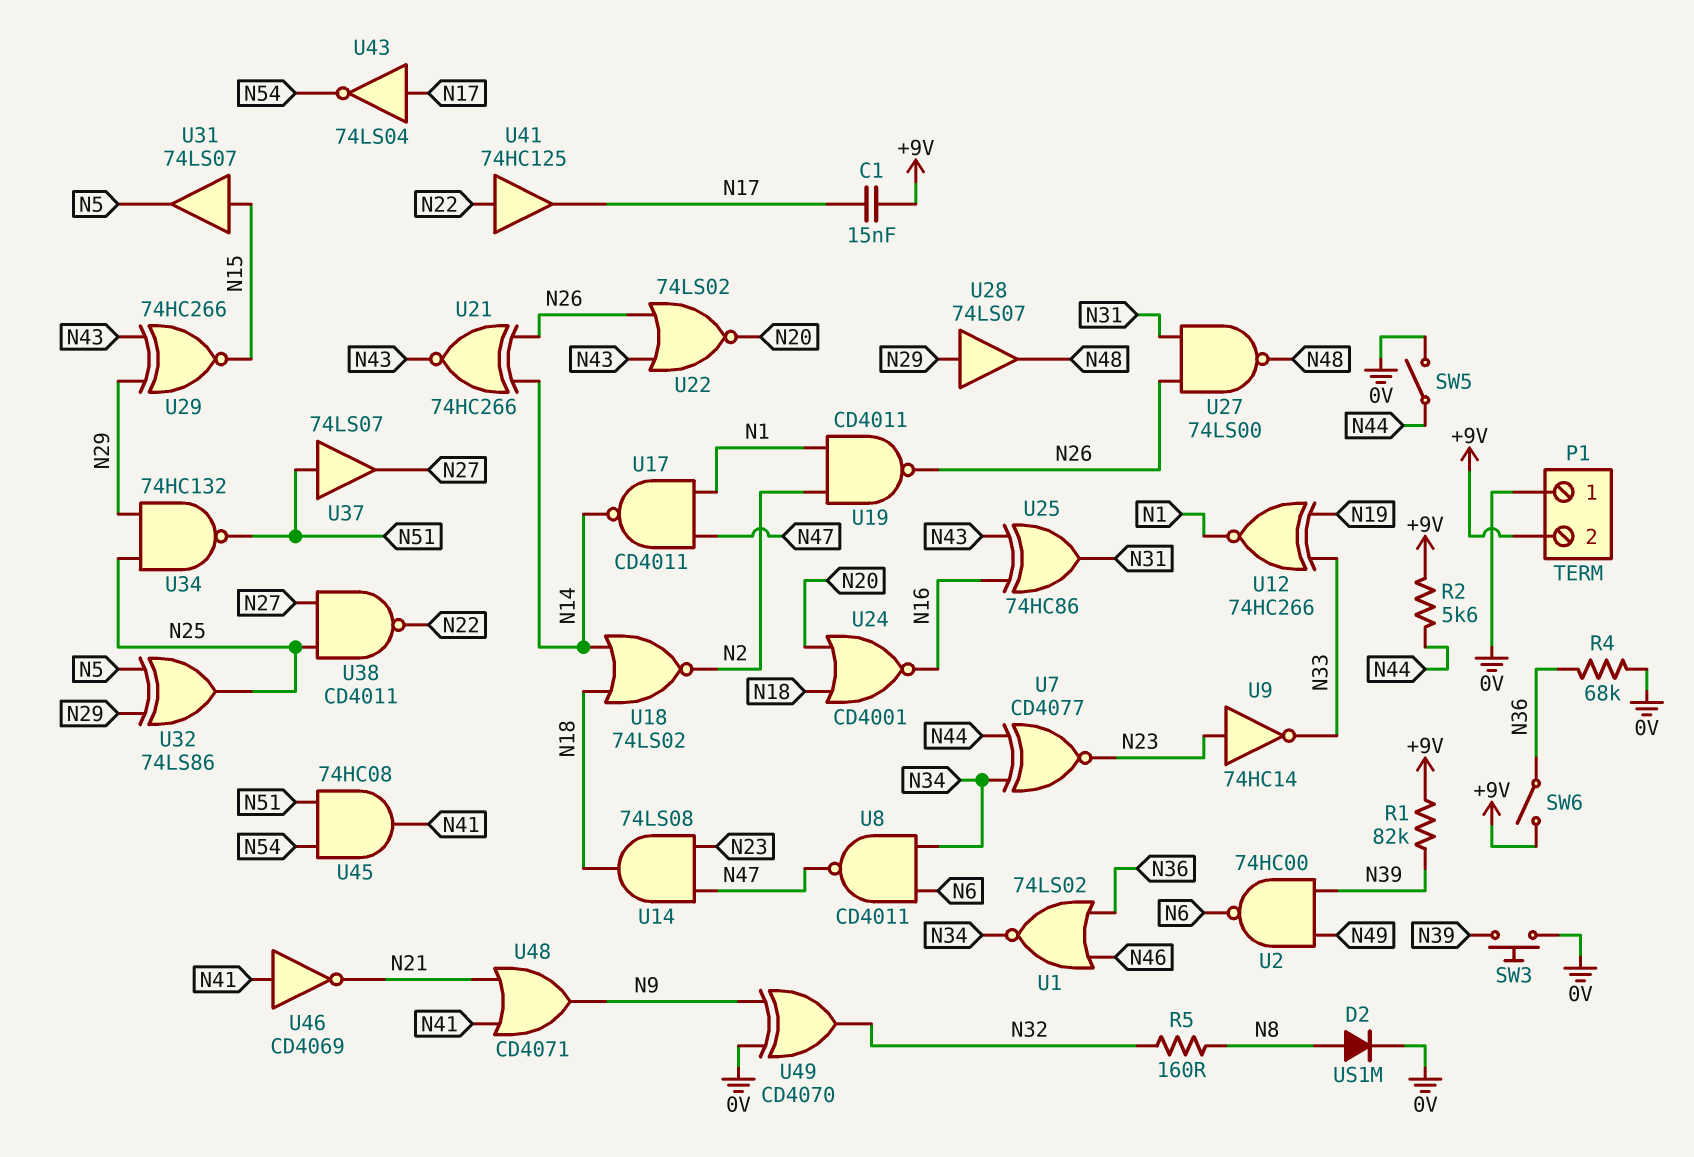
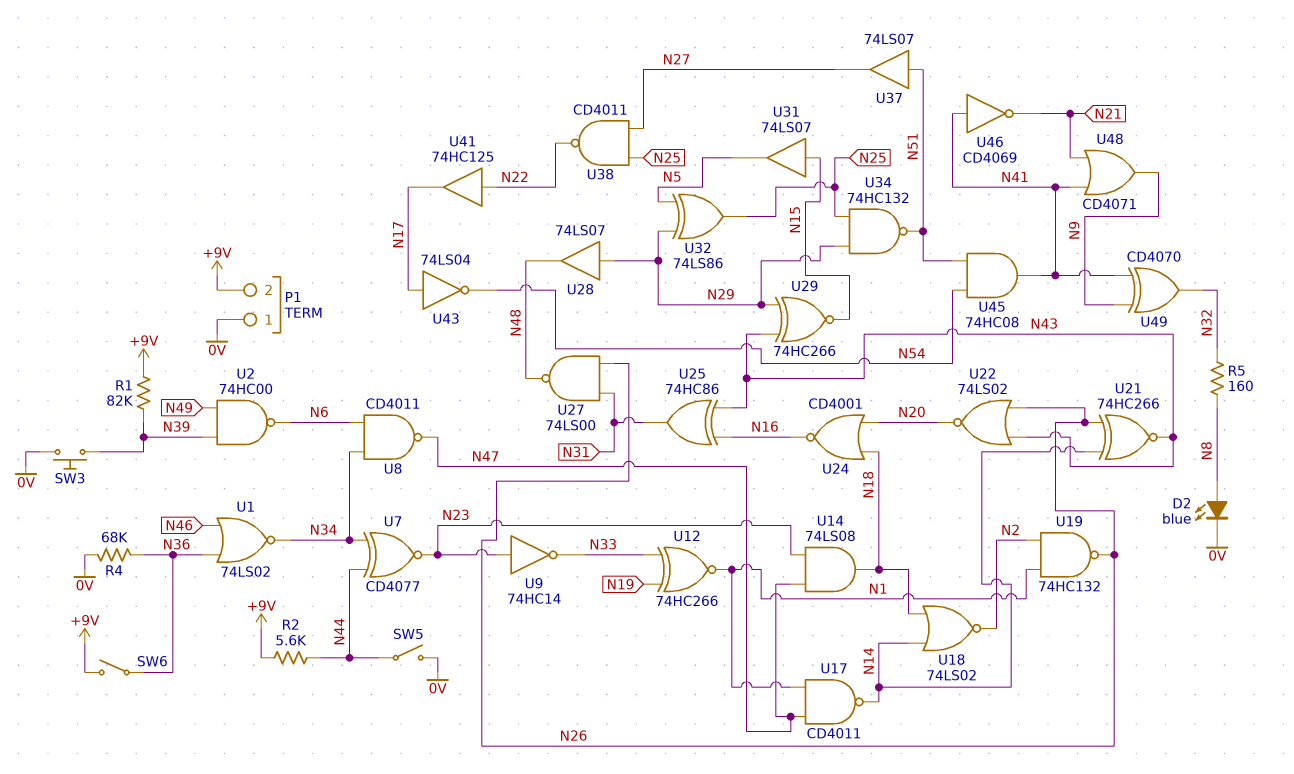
C1: 15nF (+9V, N17) -> none
D2: diode US1M (A N8, K 0V) -> LED blue (A N8, K 0V)
U19: NAND CD4011 (in N1, in N2, out N26) -> NAND 74HC132 (in N1, in N2, out N26)
U49: XOR CD4070 (in 0V, in N9, out N32) -> XOR CD4070 (in N9, in N41, out N32)

